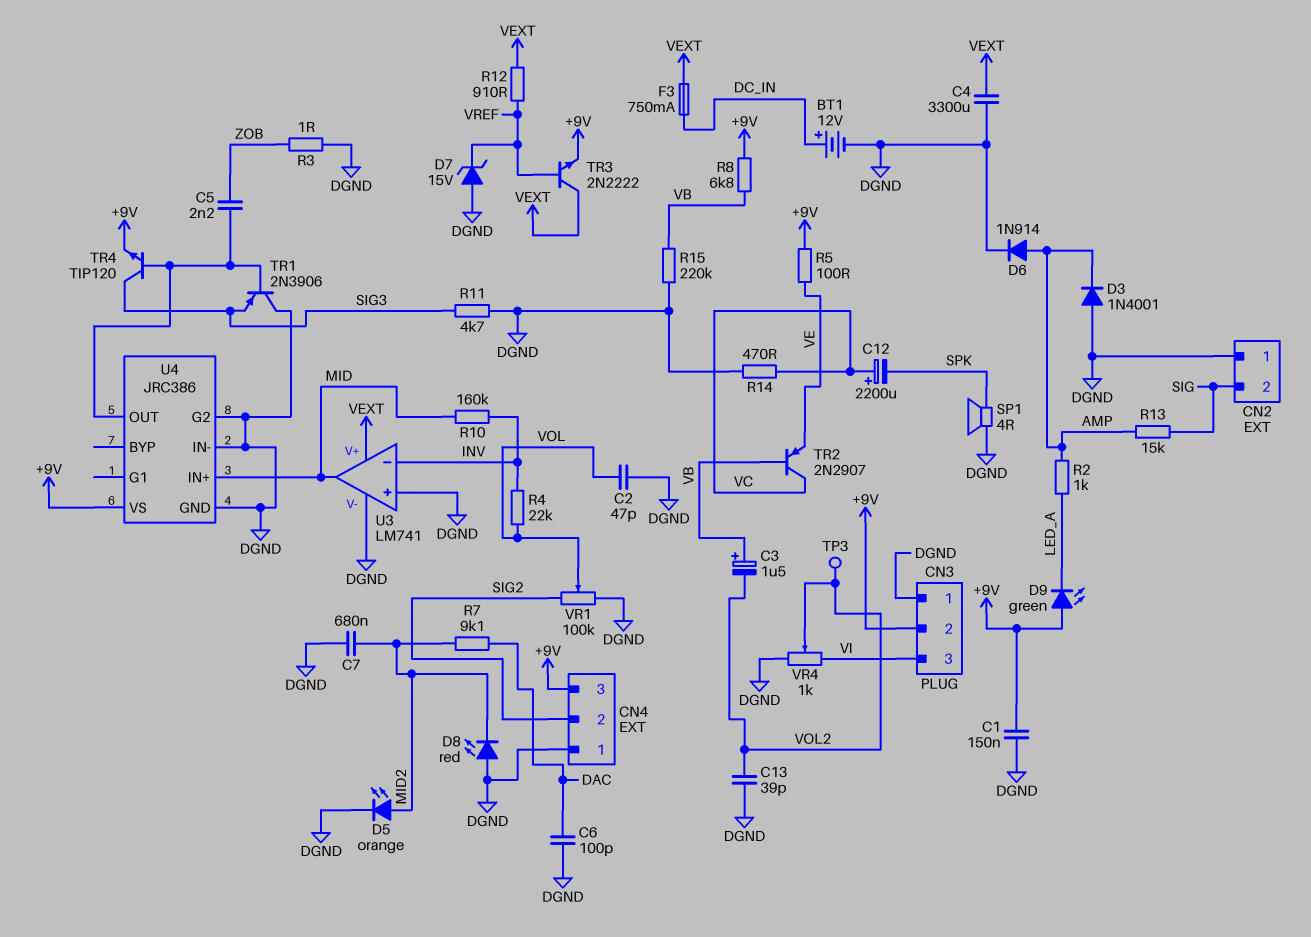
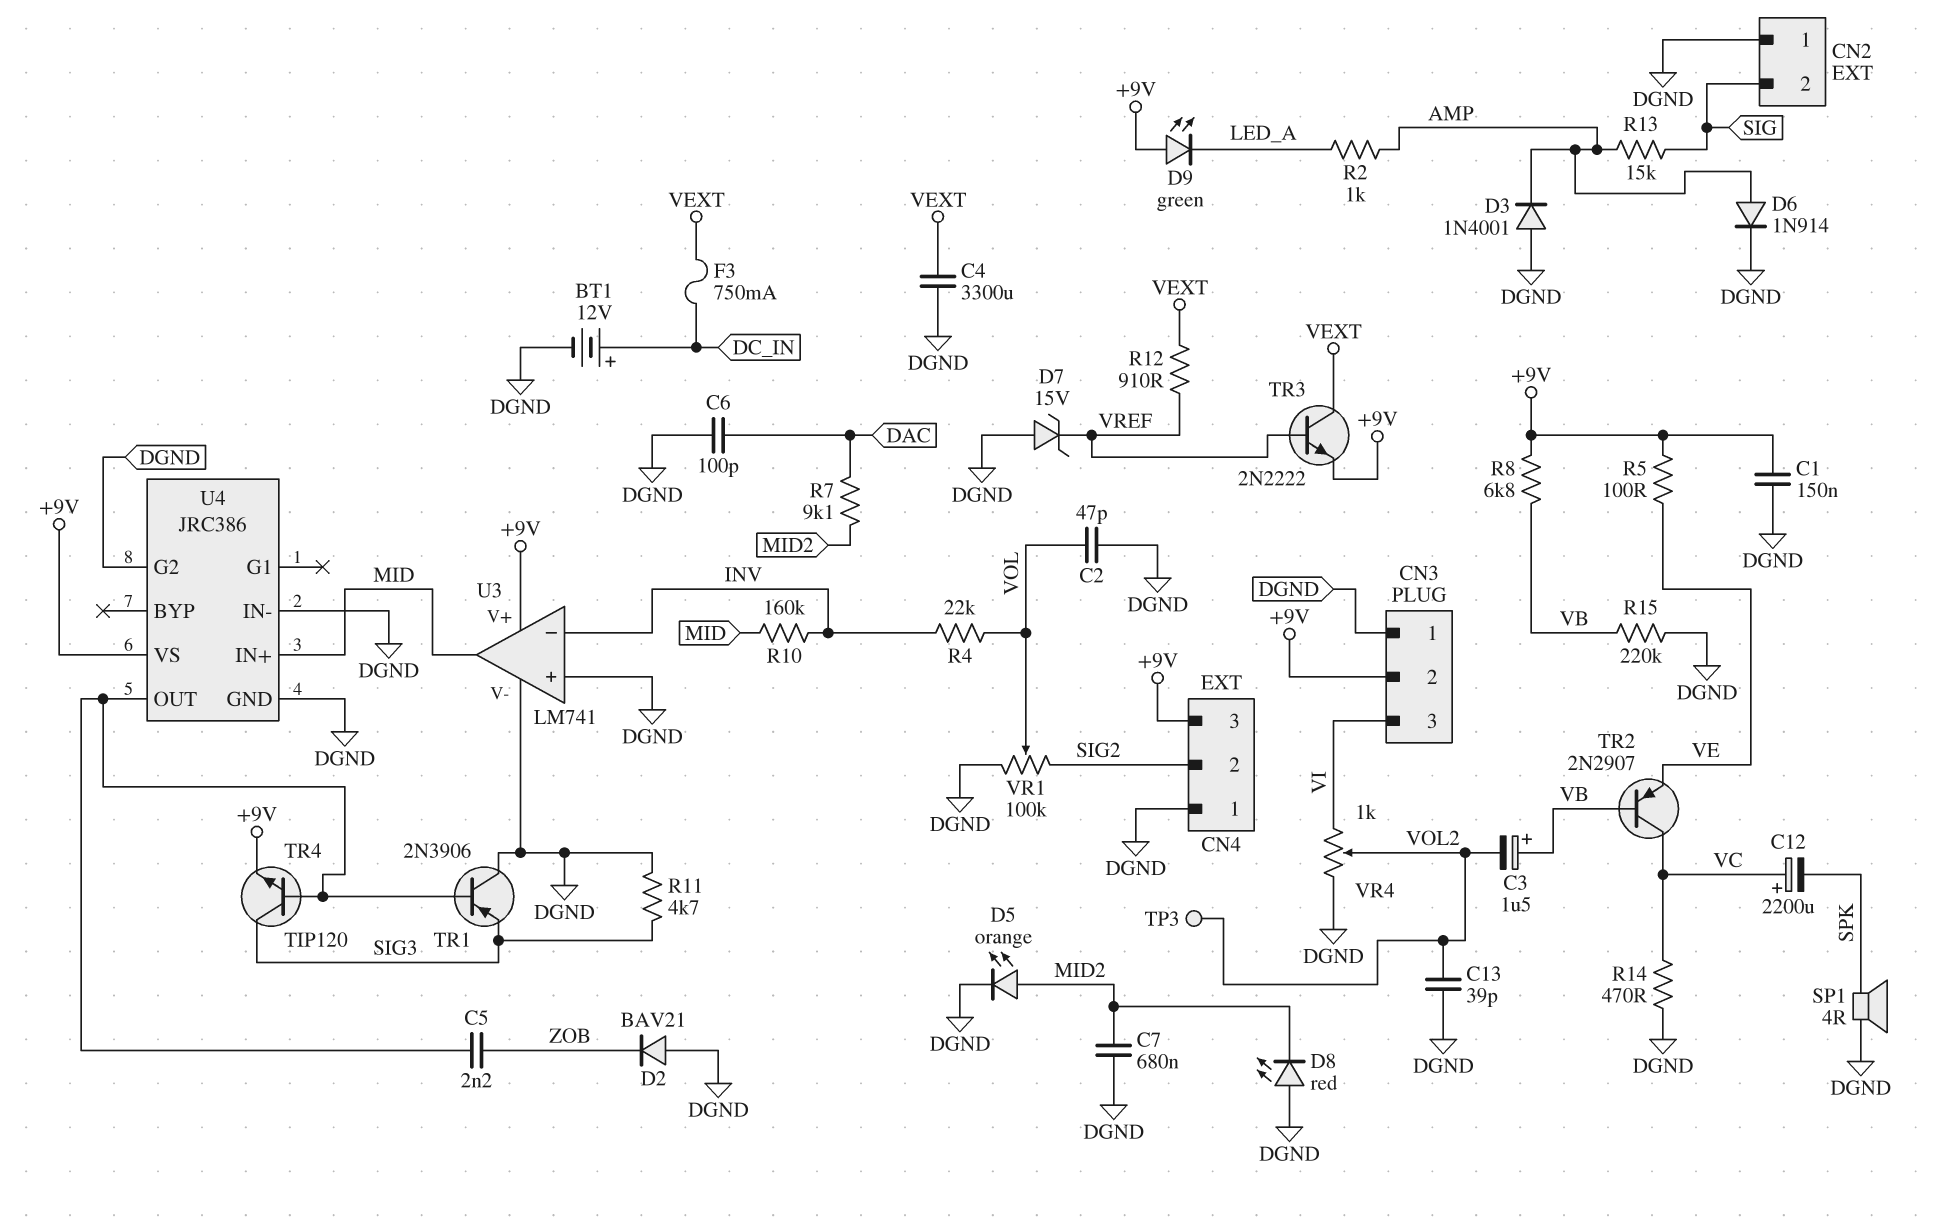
D2: none -> diode BAV21 (A DGND, K ZOB)
R3: 1 (DGND, ZOB) -> none
U3 pin V+: VEXT -> +9V

